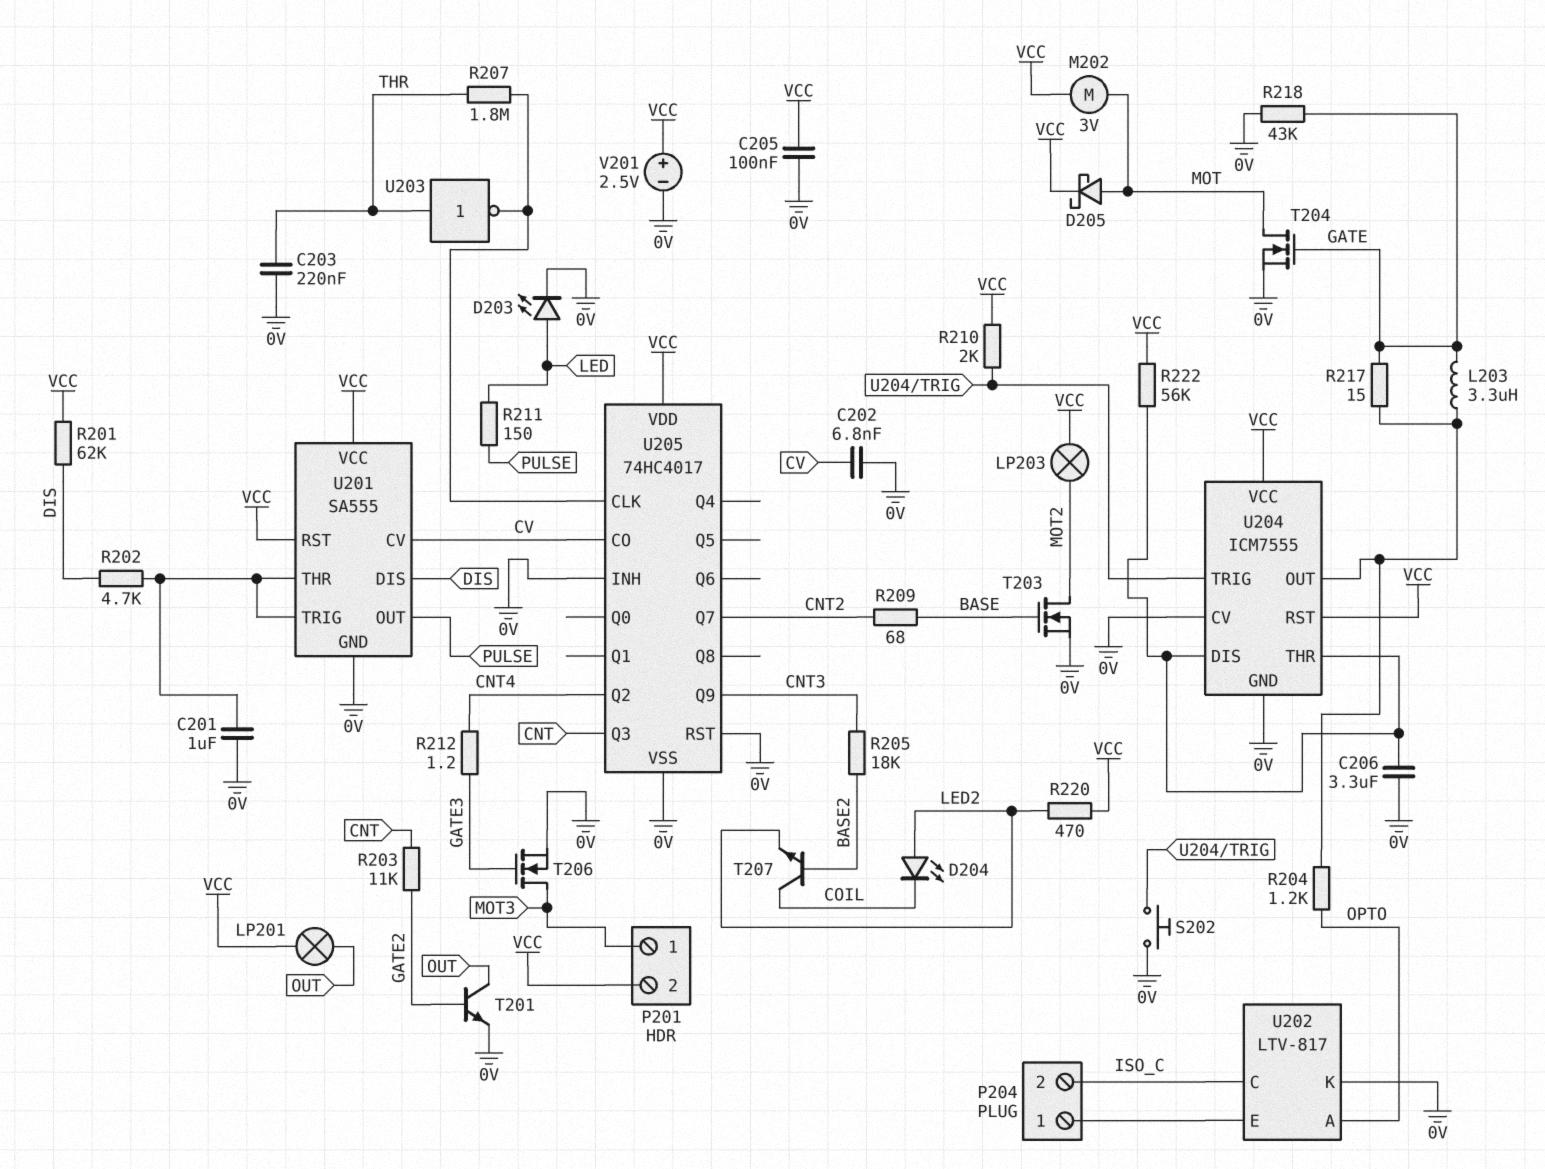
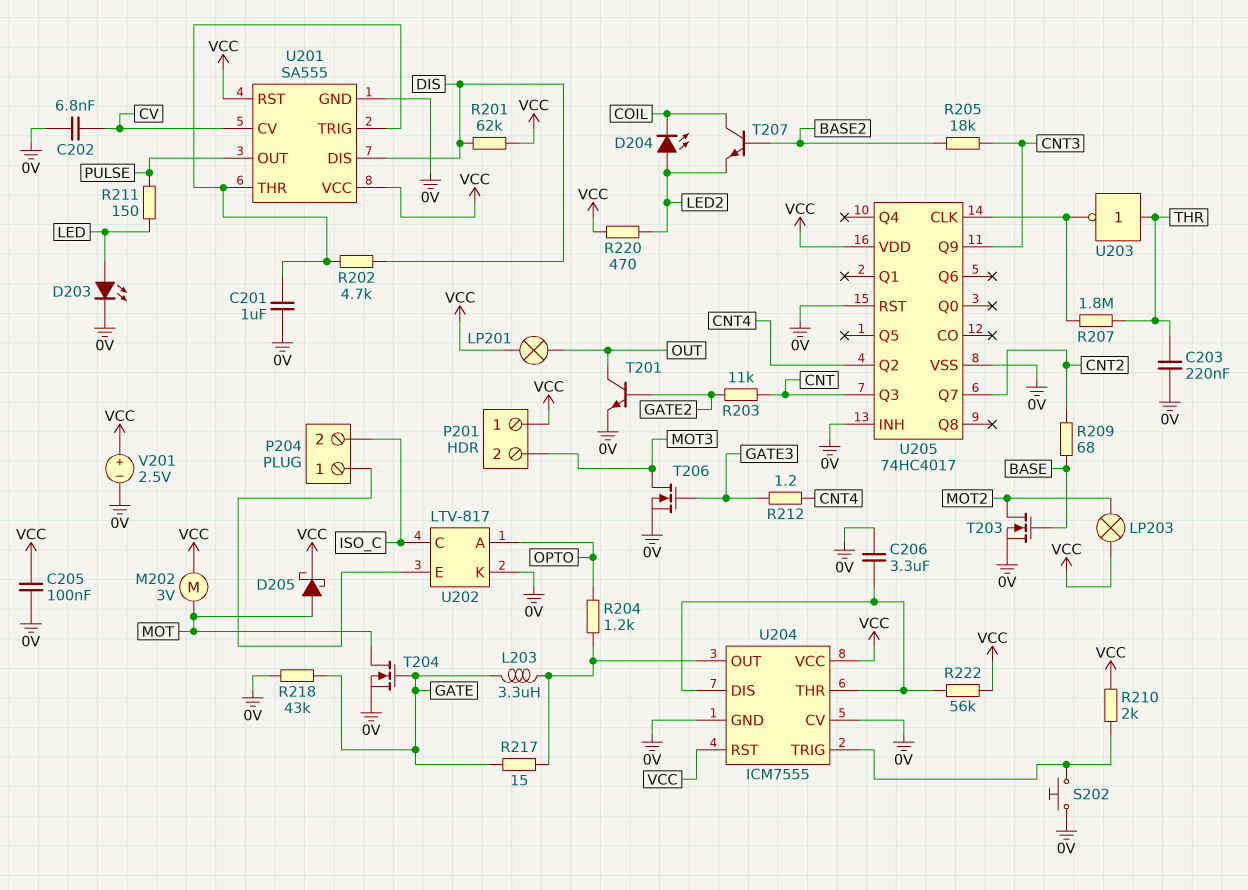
P201 pin 1: MOT3 -> VCC
P201 pin 2: VCC -> MOT3
U205 pin CO: CV -> none

